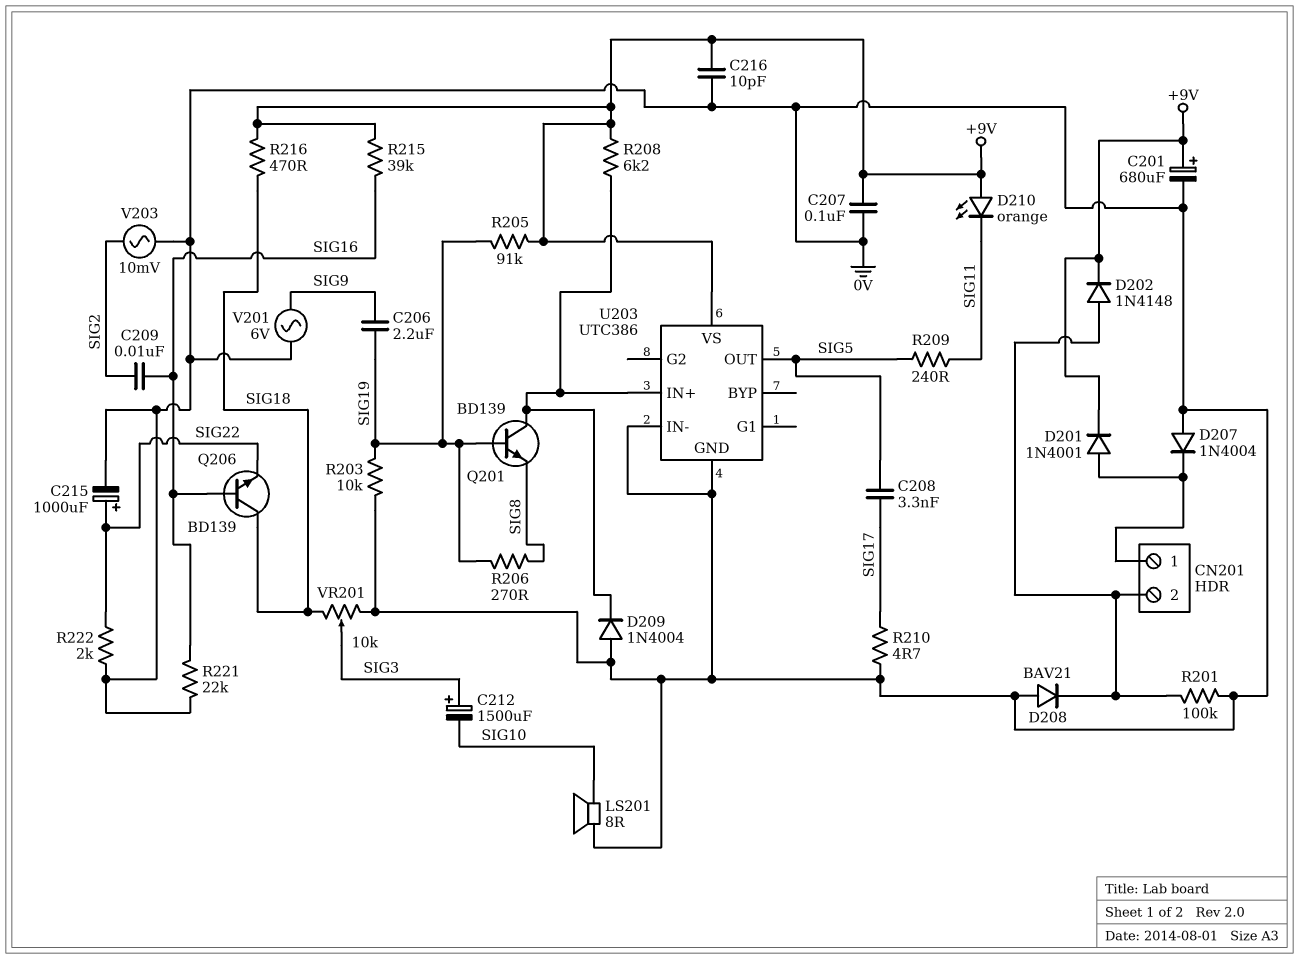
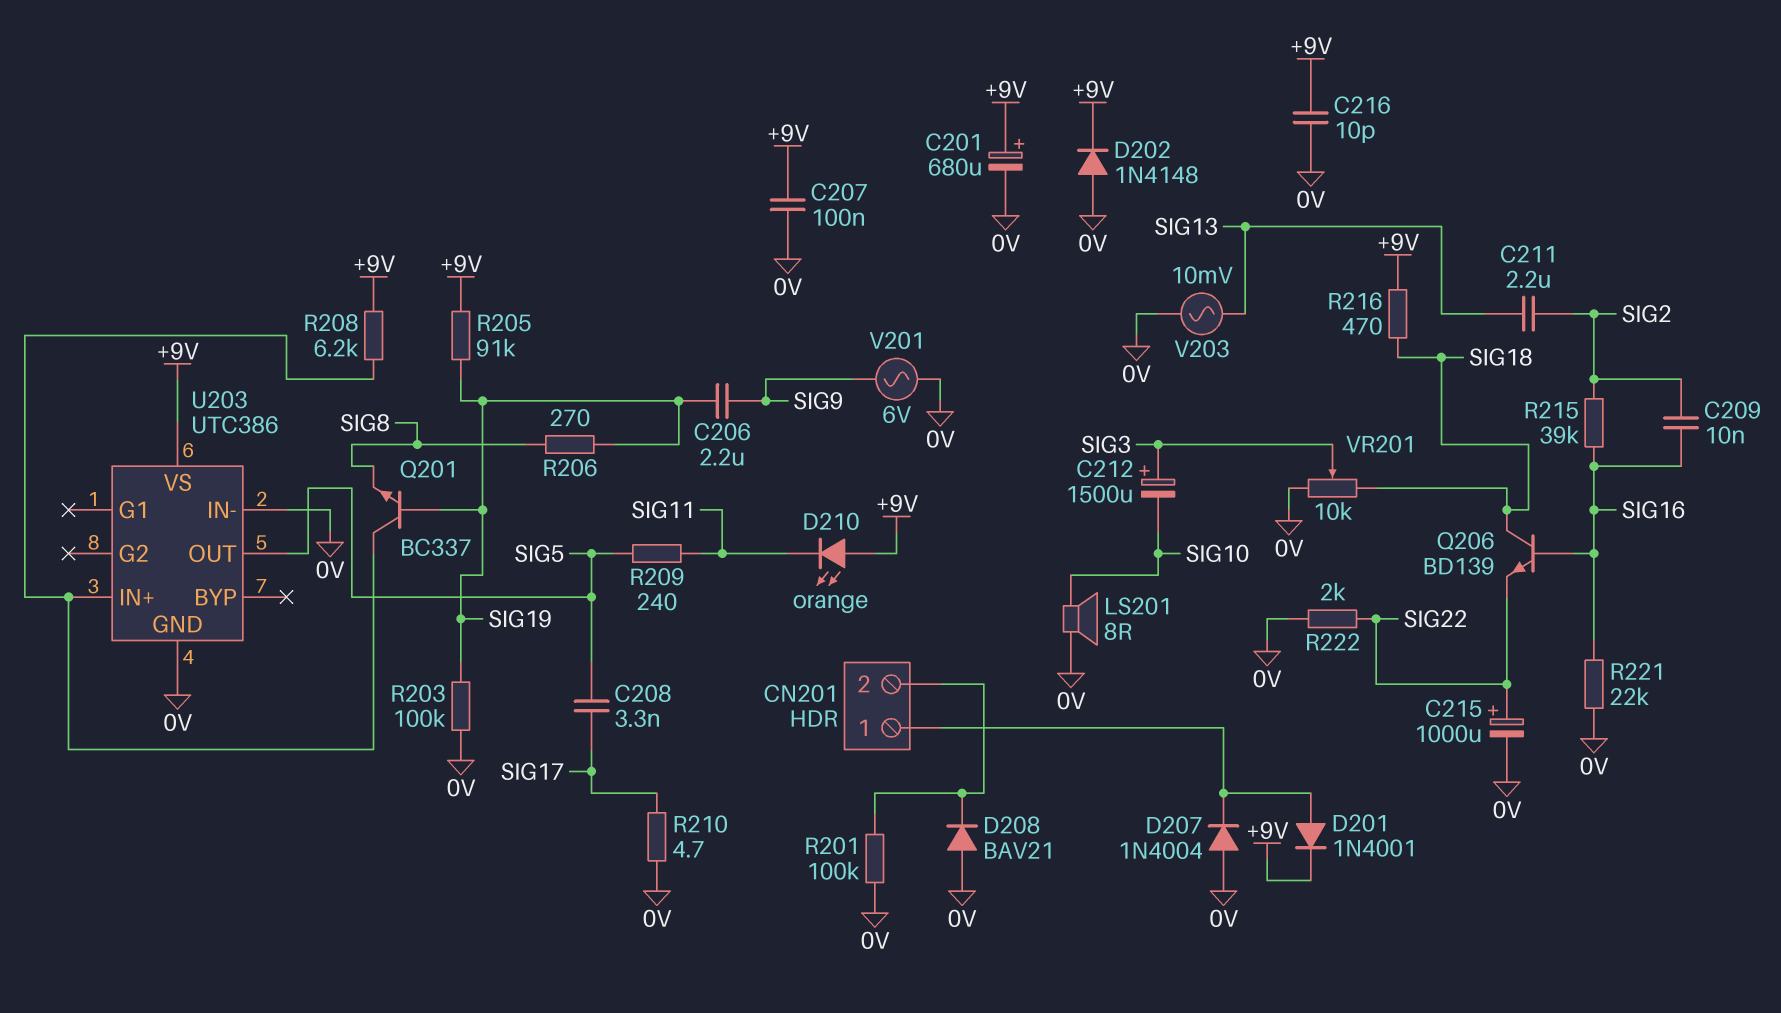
C211: none -> 2.2uF (SIG2, SIG13)
D202: diode 1N4148 (A CN201/2, K +9V) -> diode 1N4148 (A 0V, K +9V)
D209: diode 1N4004 (A 0V, K U203/IN+) -> none
Q201: NPN BD139 (B SIG19, C U203/IN+, E SIG8) -> NPN BC337 (B SIG19, C U203/IN+, E SIG8)
R203: 10k (0V, SIG19) -> 100k (0V, SIG19)
R215: 39k (+9V, SIG16) -> 39k (SIG2, SIG16)
V203: AC 10mV (0V, SIG2) -> AC 10mV (0V, SIG13)

